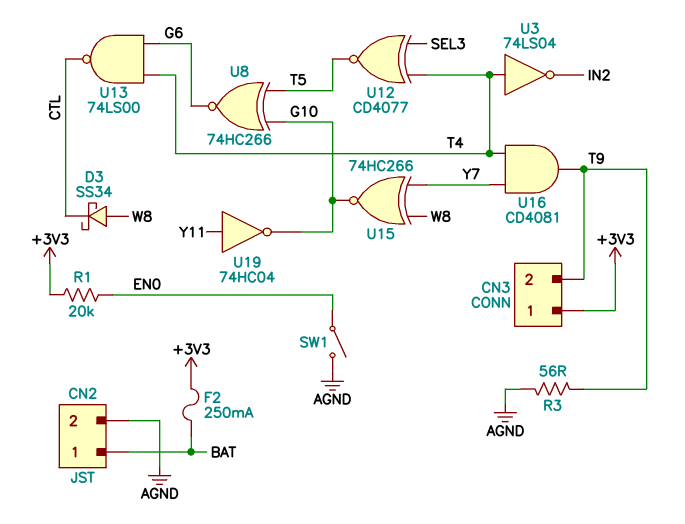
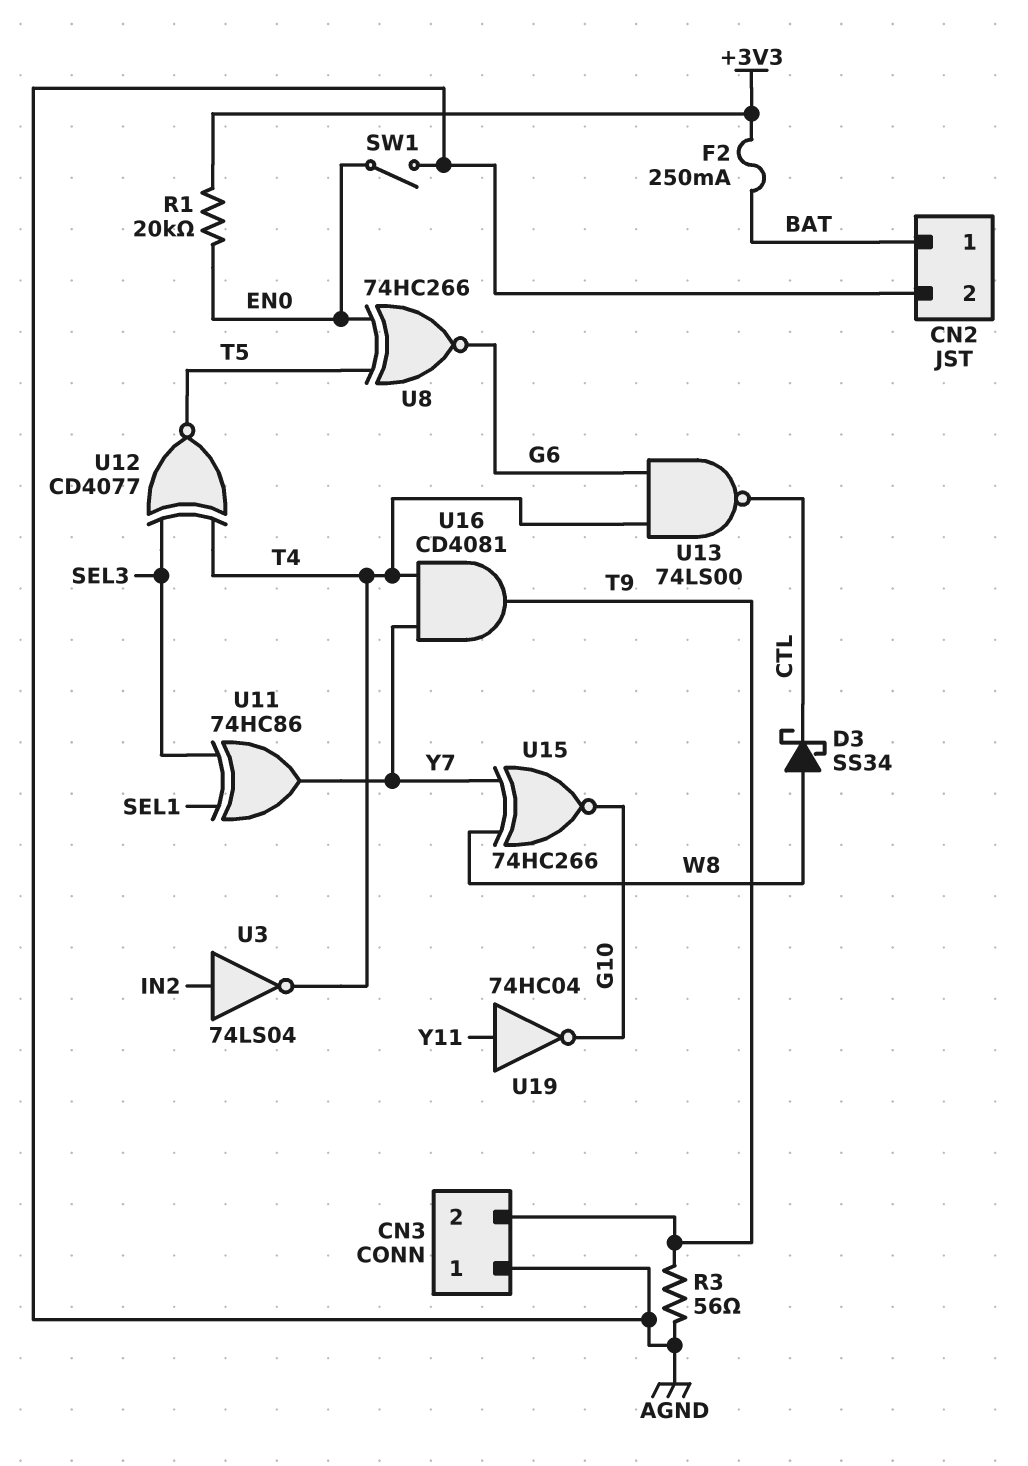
CN3 pin 1: +3V3 -> AGND
U3: NOT 74LS04 (in T4, out IN2) -> NOT 74LS04 (in IN2, out T4)
U8: XNOR 74HC266 (in G10, in T5, out G6) -> XNOR 74HC266 (in EN0, in T5, out G6)
U11: none -> XOR 74HC86 (in SEL1, in SEL3, out Y7)

